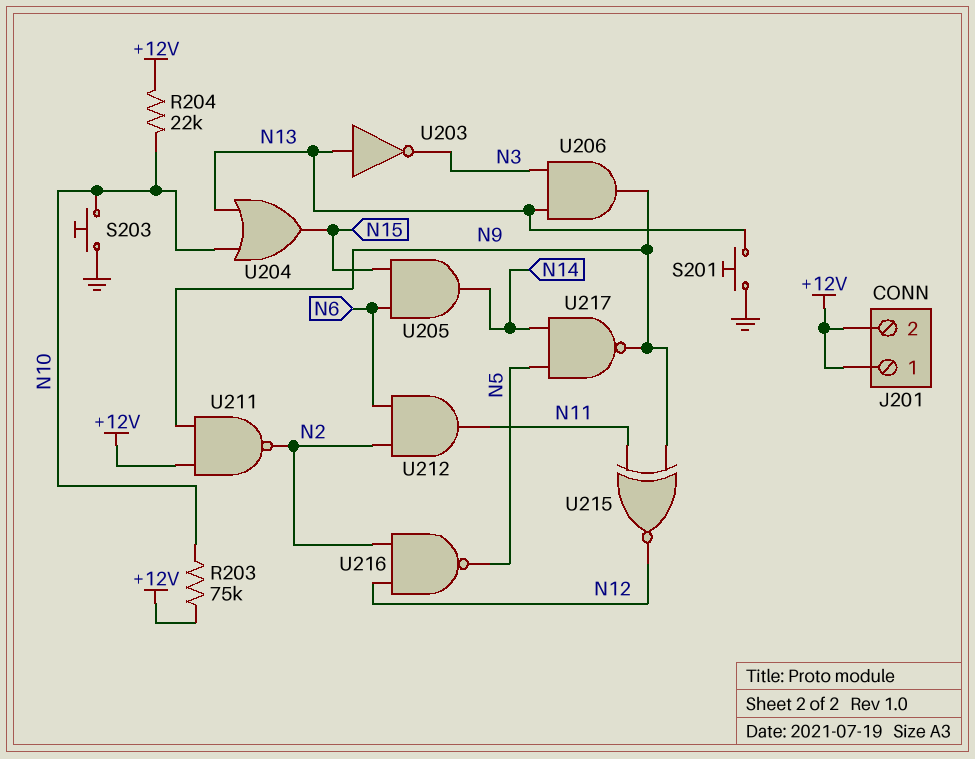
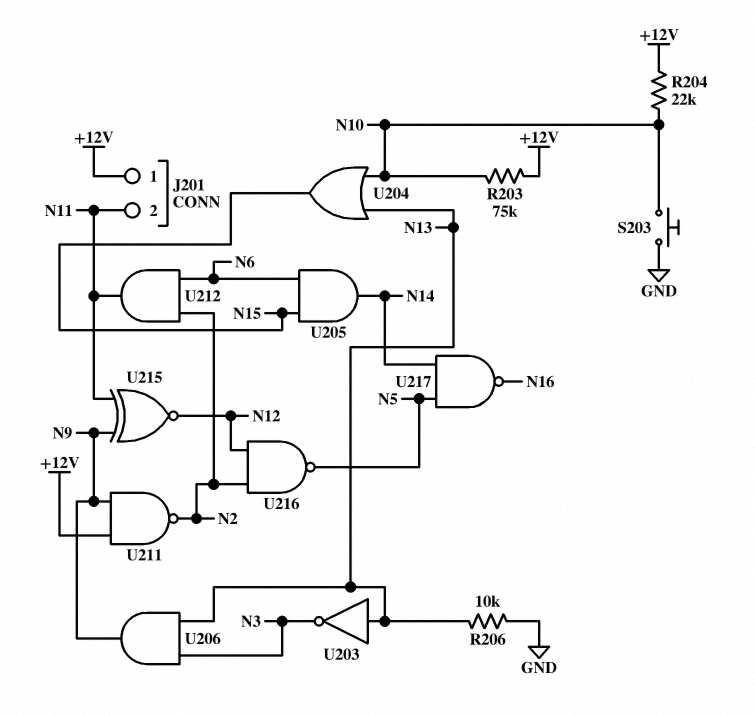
J201 pin 2: +12V -> N11
R206: none -> 10k (GND, N13)
S201: button (GND, N13) -> none
U217: NAND (in N5, in N14, out N9) -> NAND (in N5, in N14, out N16)

